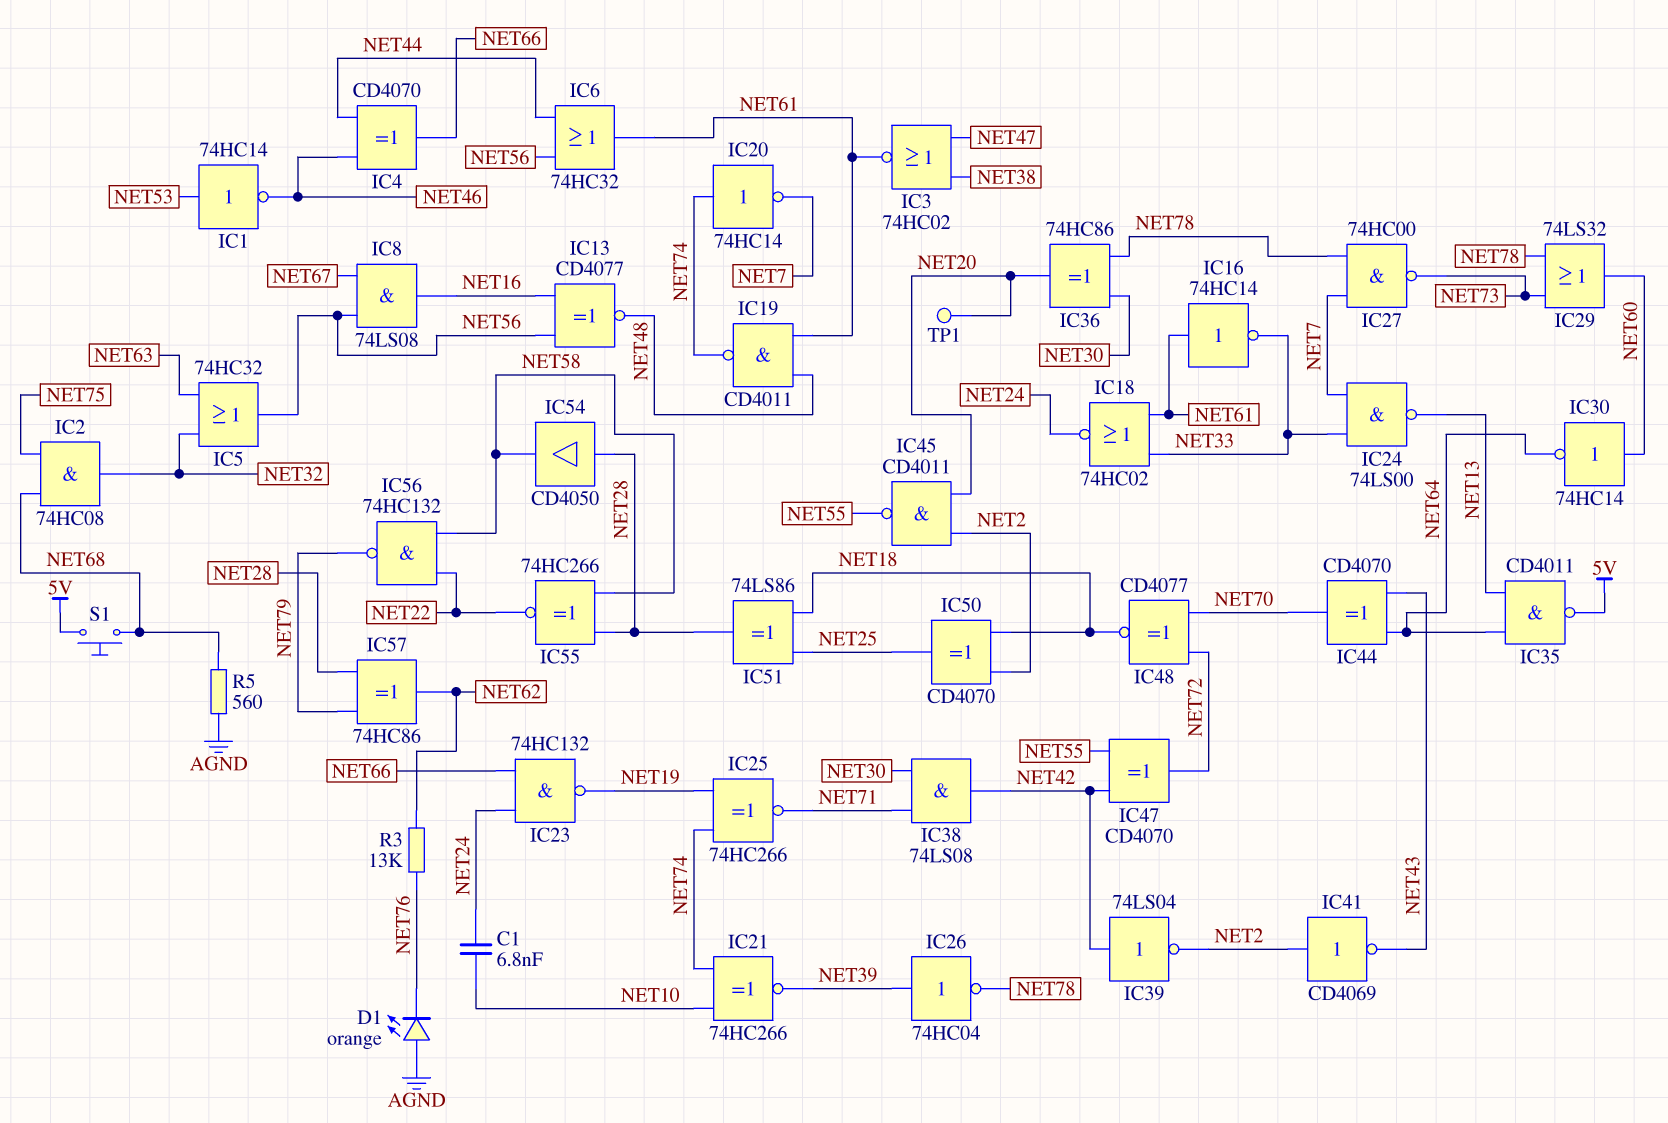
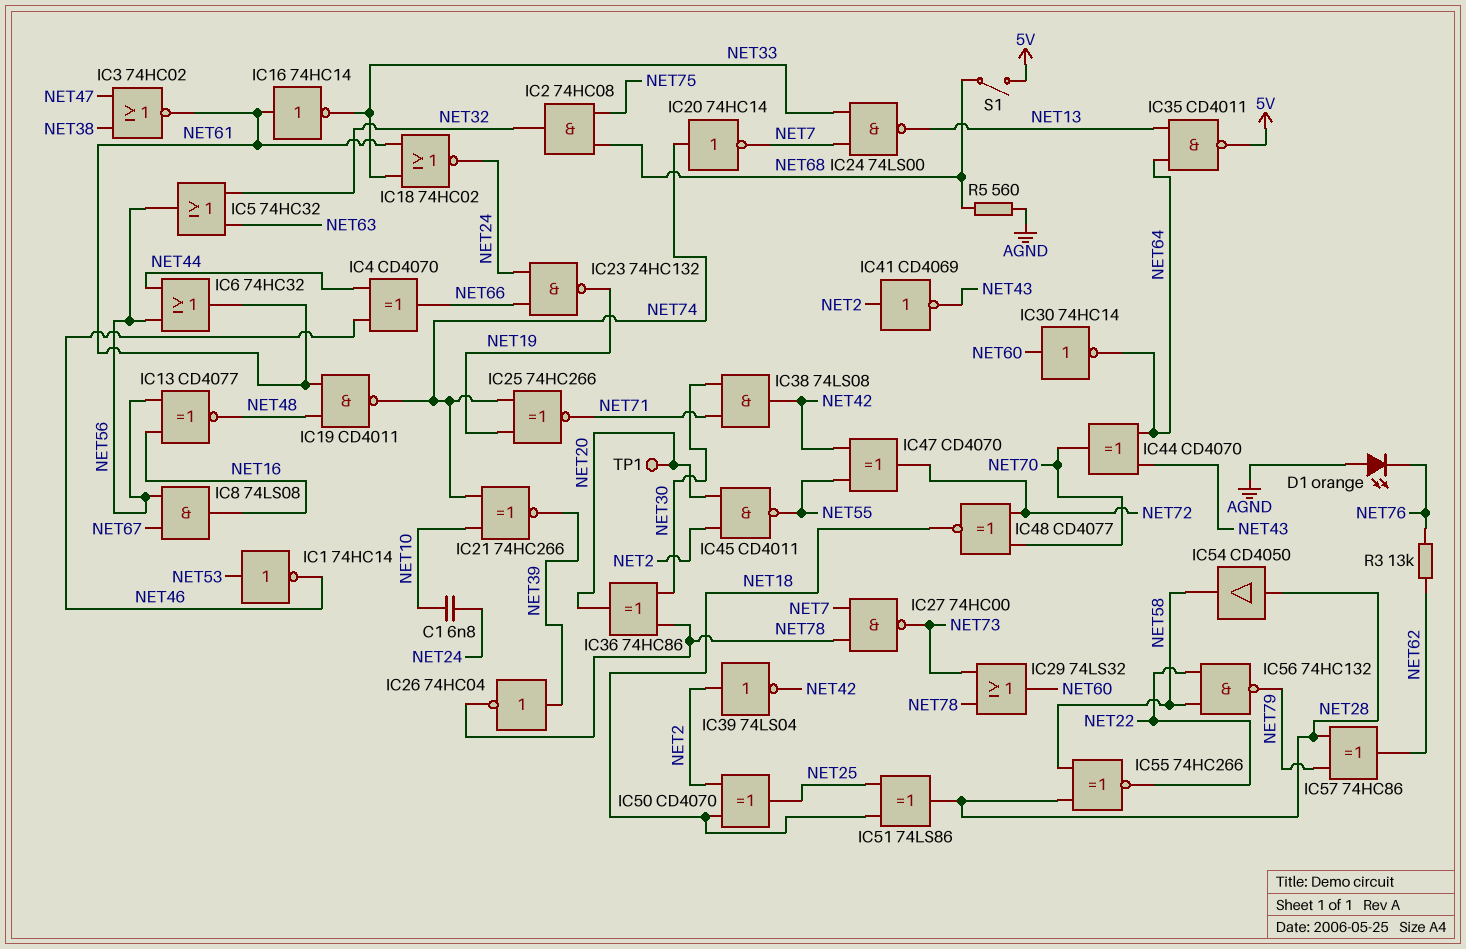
IC39: NOT 74LS04 (in NET42, out NET2) -> NOT 74LS04 (in NET2, out NET42)
S1: button (5V, NET68) -> switch (5V, NET68)

